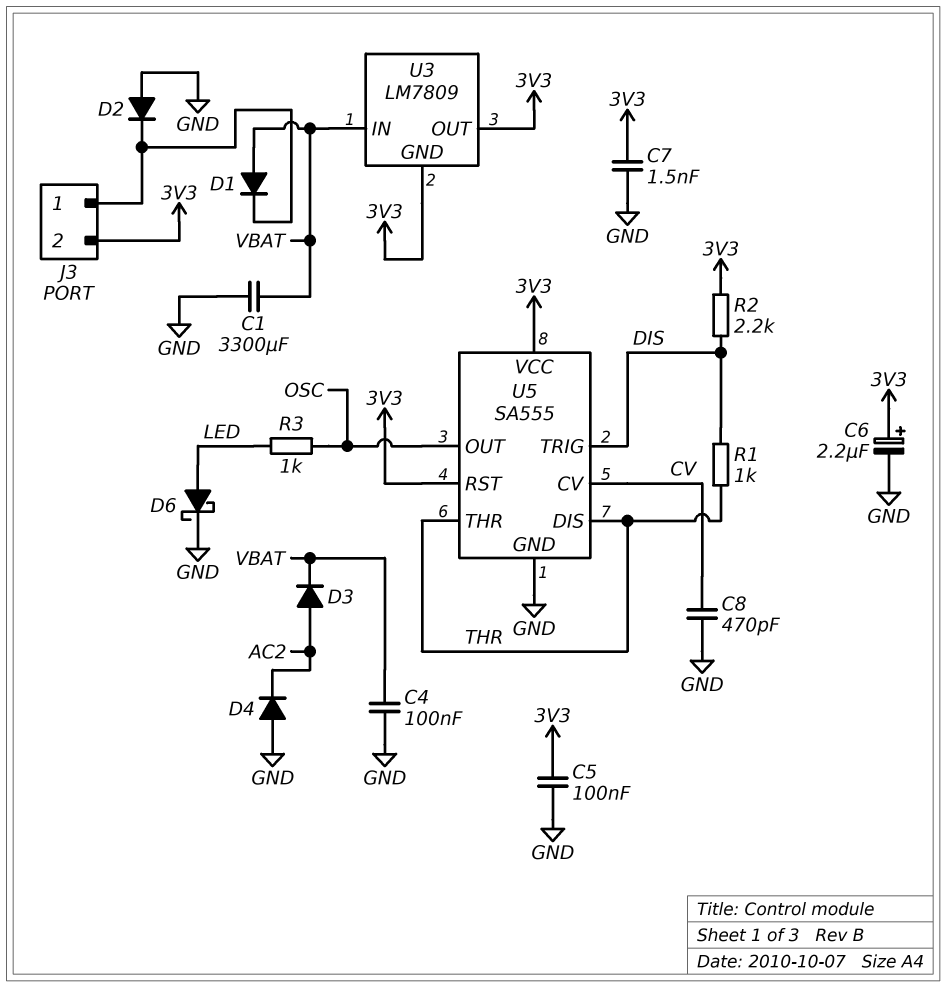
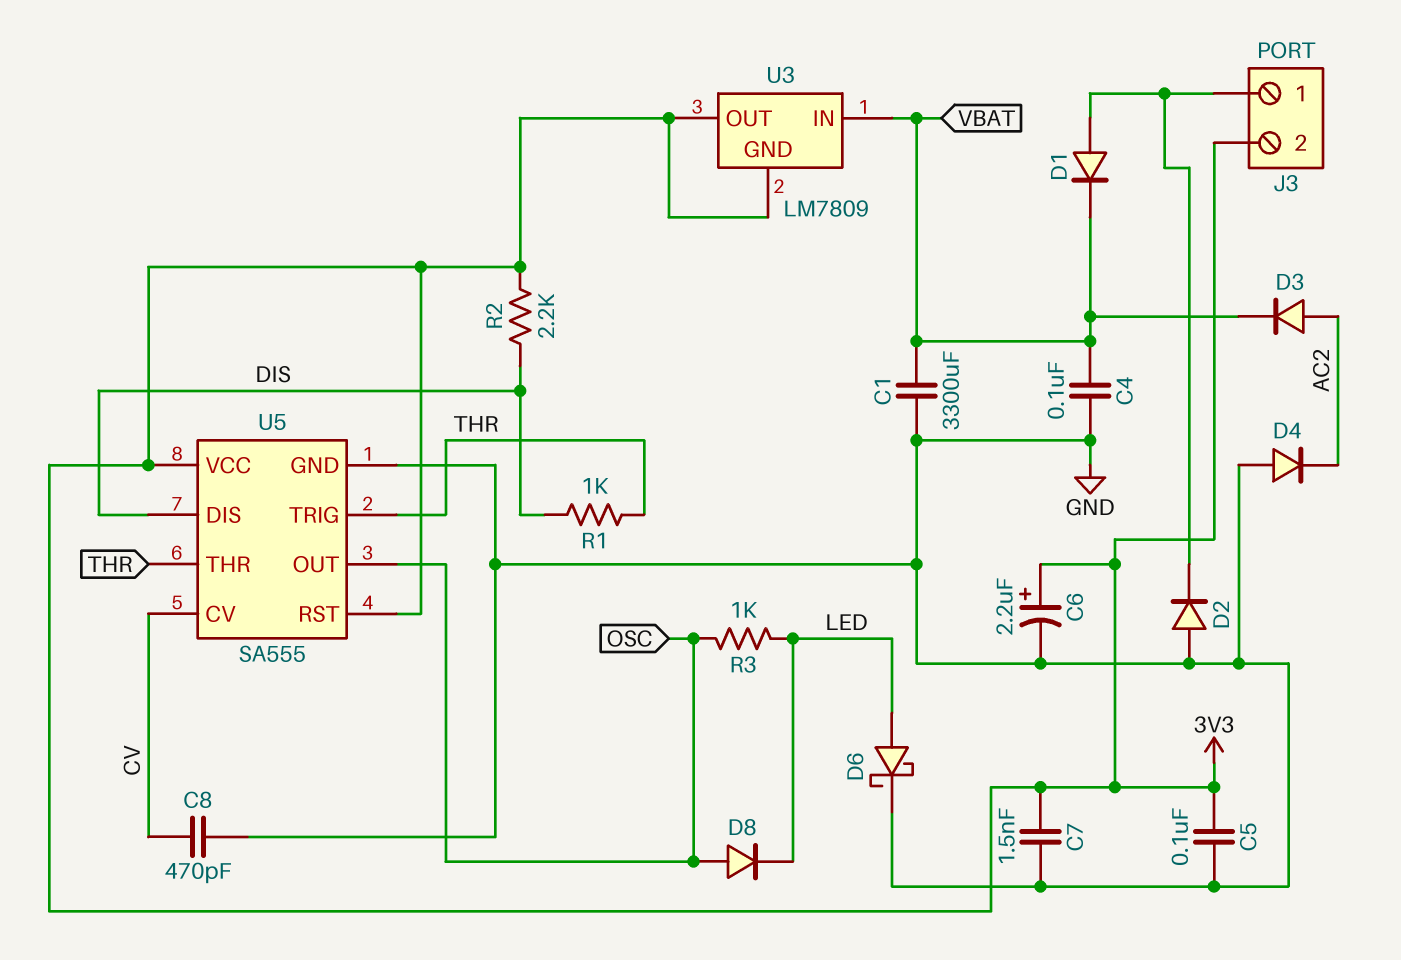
D1: diode (A VBAT, K J3/1) -> diode (A J3/1, K VBAT)
D8: none -> diode (A OSC, K LED)
U5 pin DIS: THR -> DIS
U5 pin TRIG: DIS -> THR

